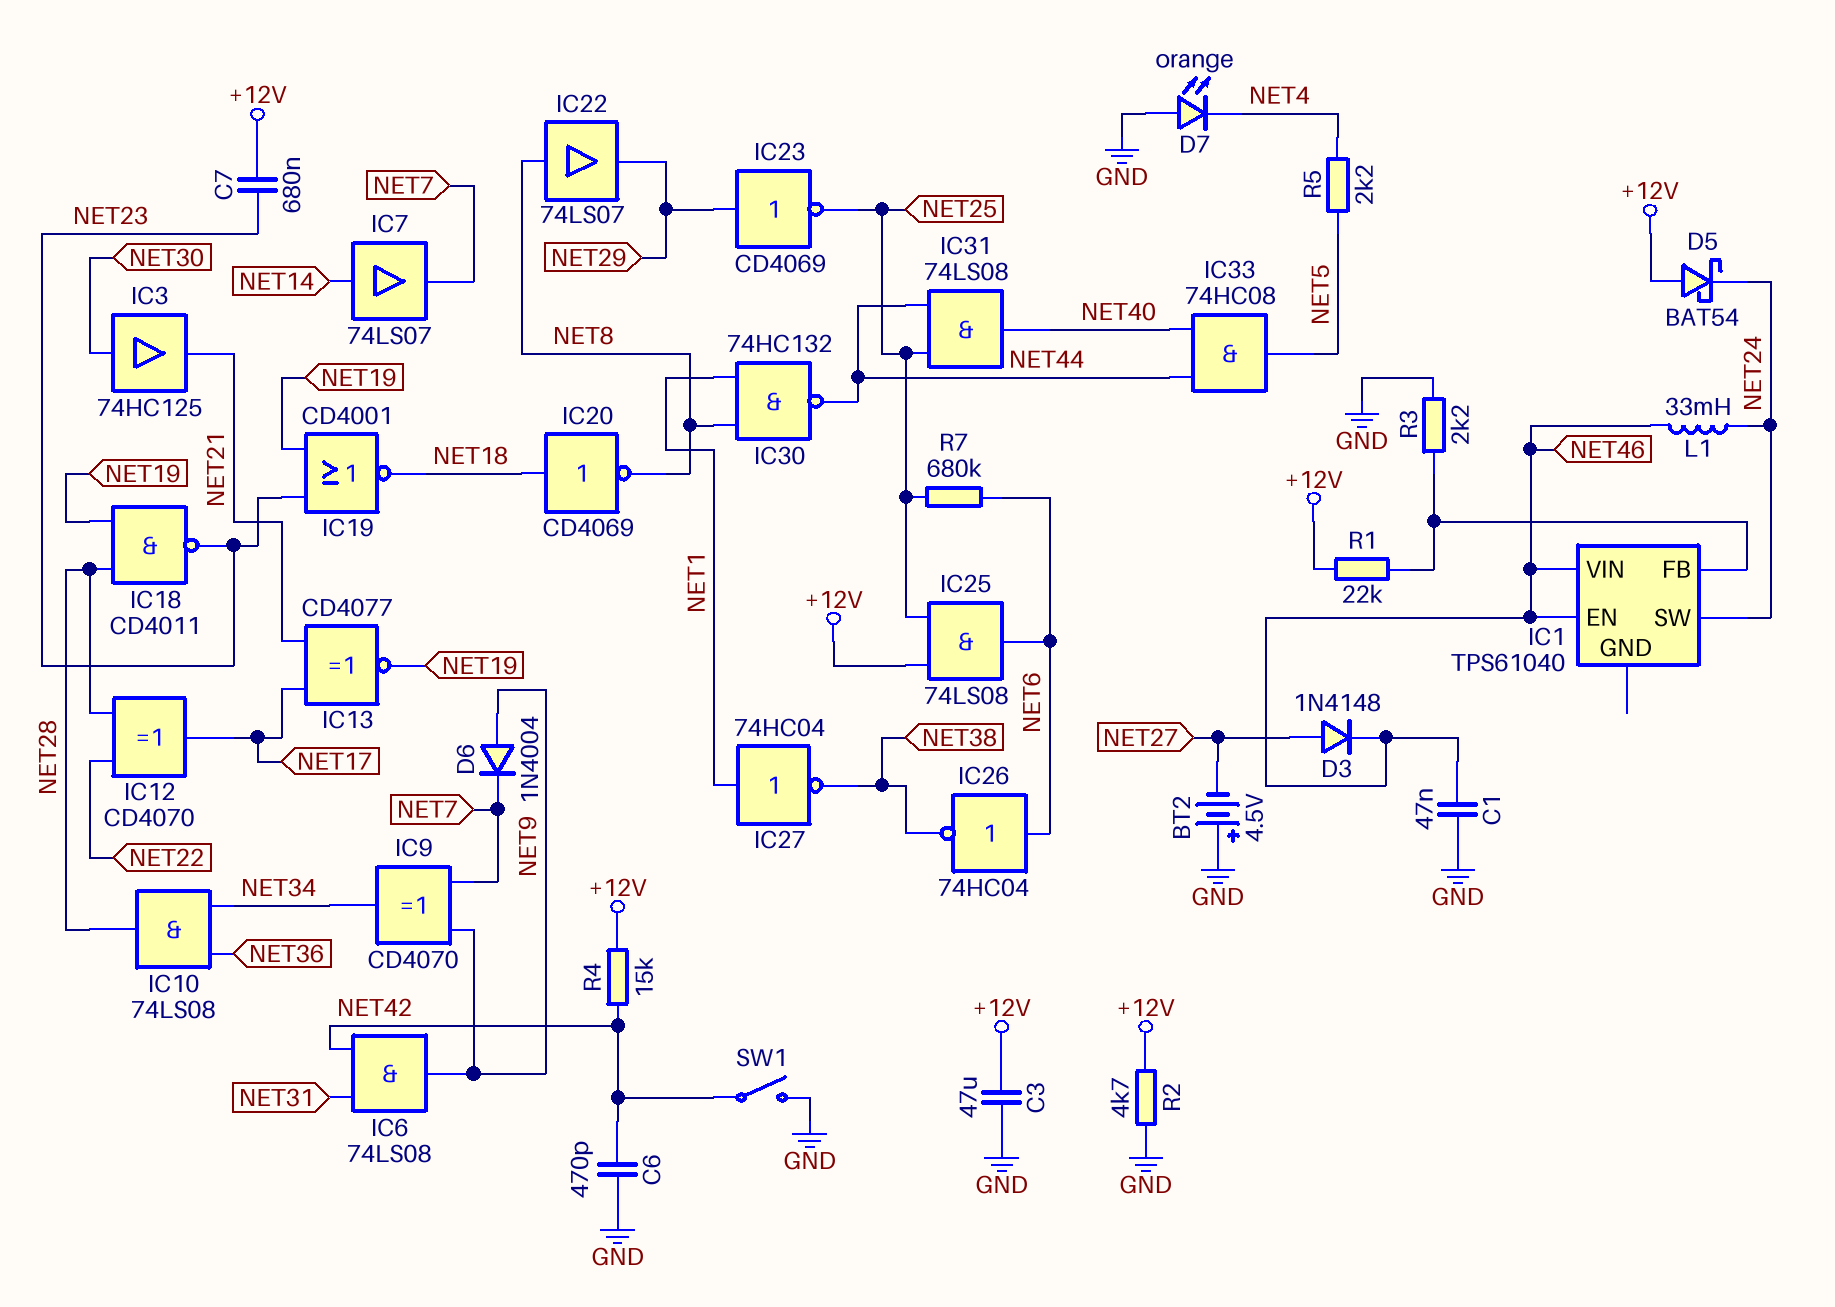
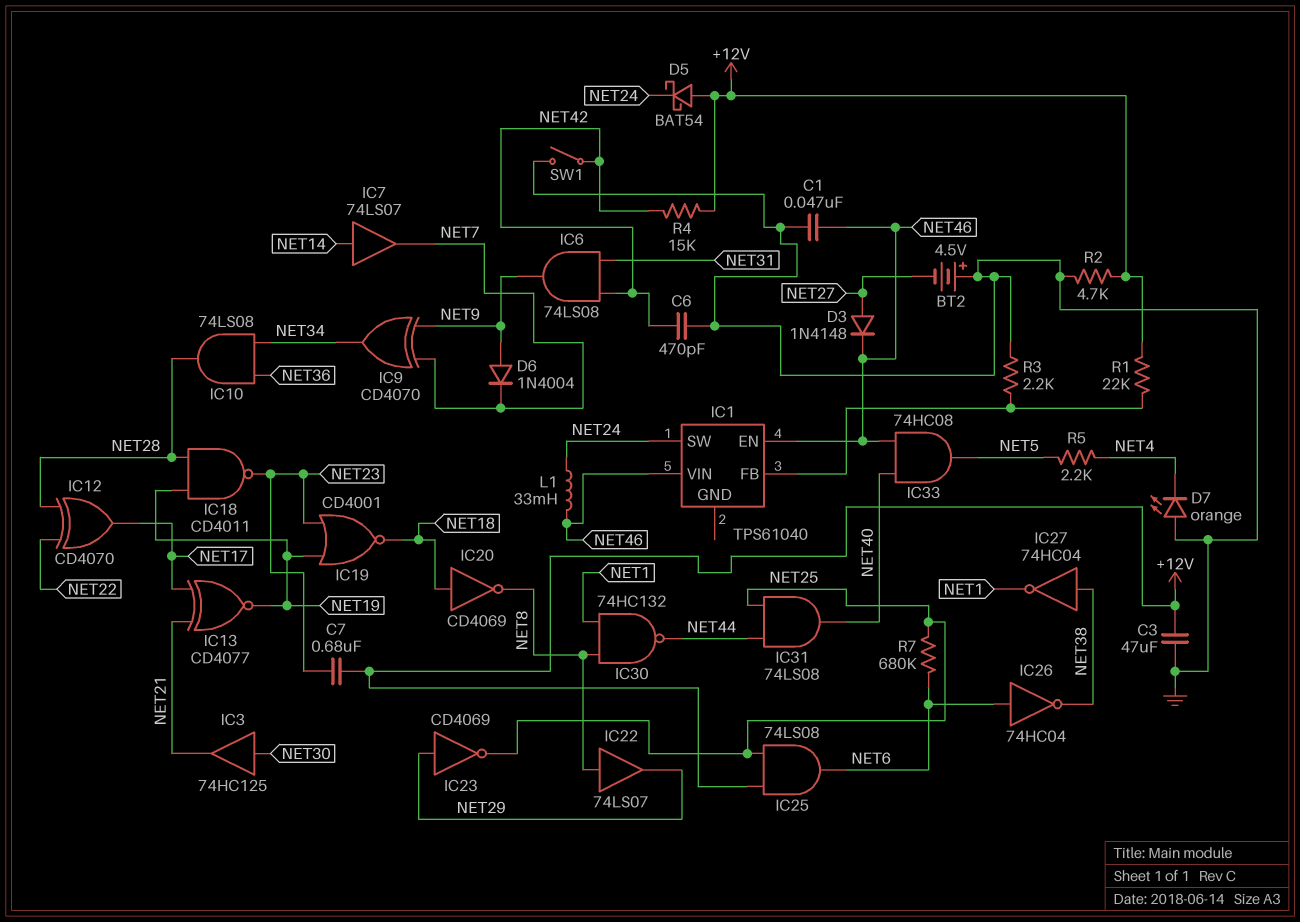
IC27: NOT 74HC04 (in NET1, out NET38) -> NOT 74HC04 (in NET38, out NET1)
IC33: AND 74HC08 (in NET40, in NET44, out NET5) -> AND 74HC08 (in NET40, in NET46, out NET5)

